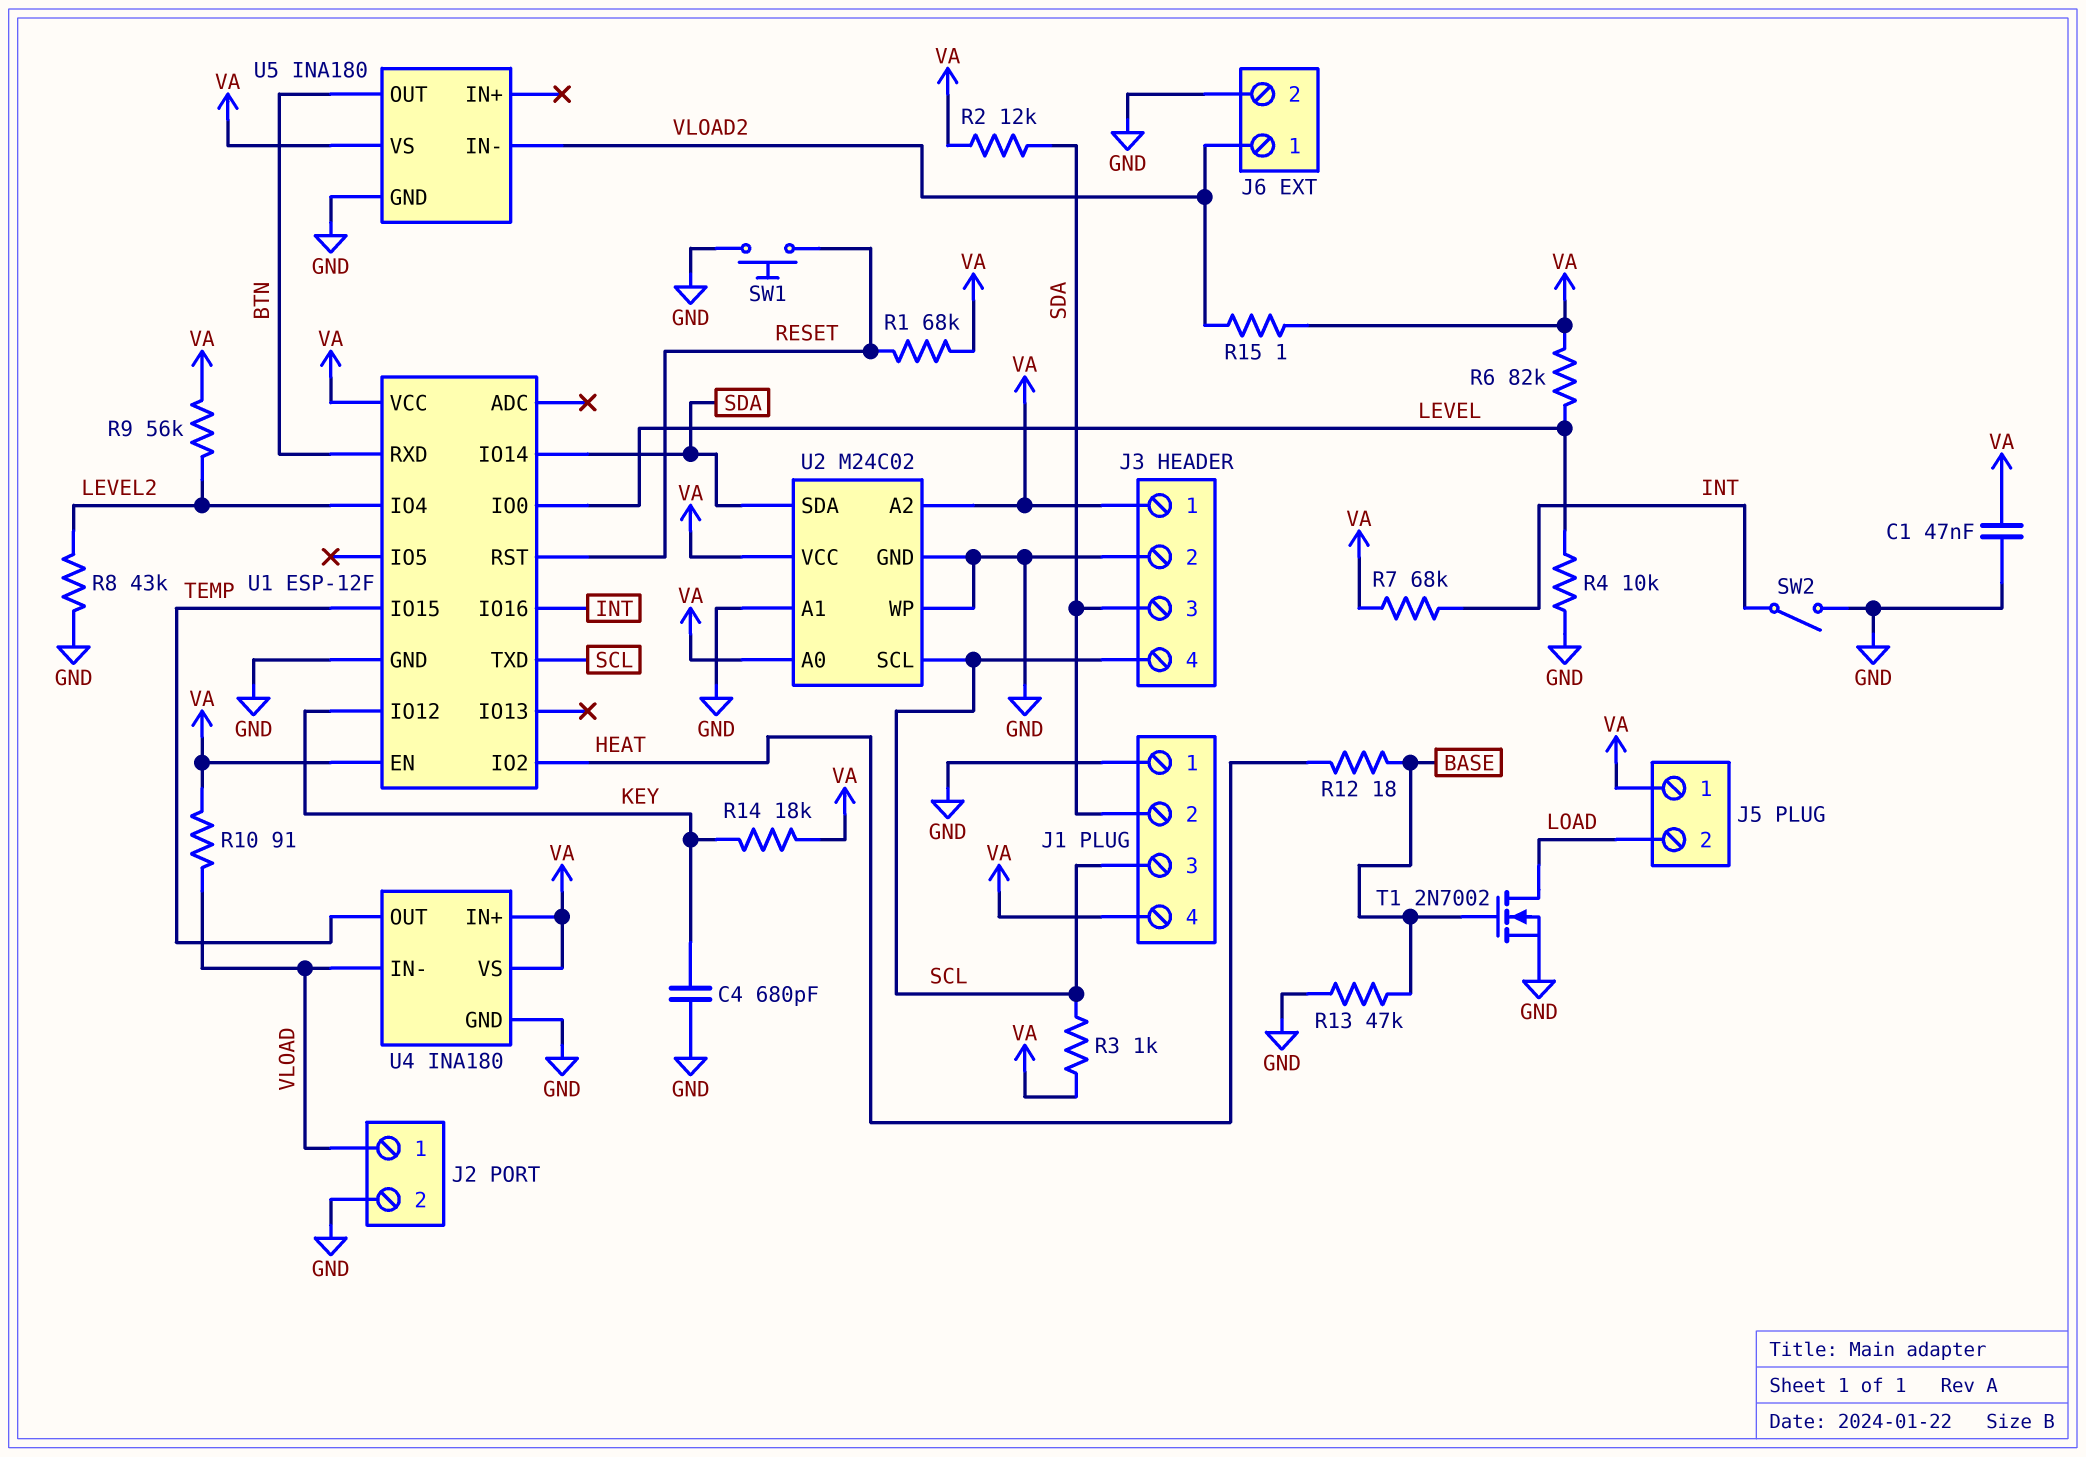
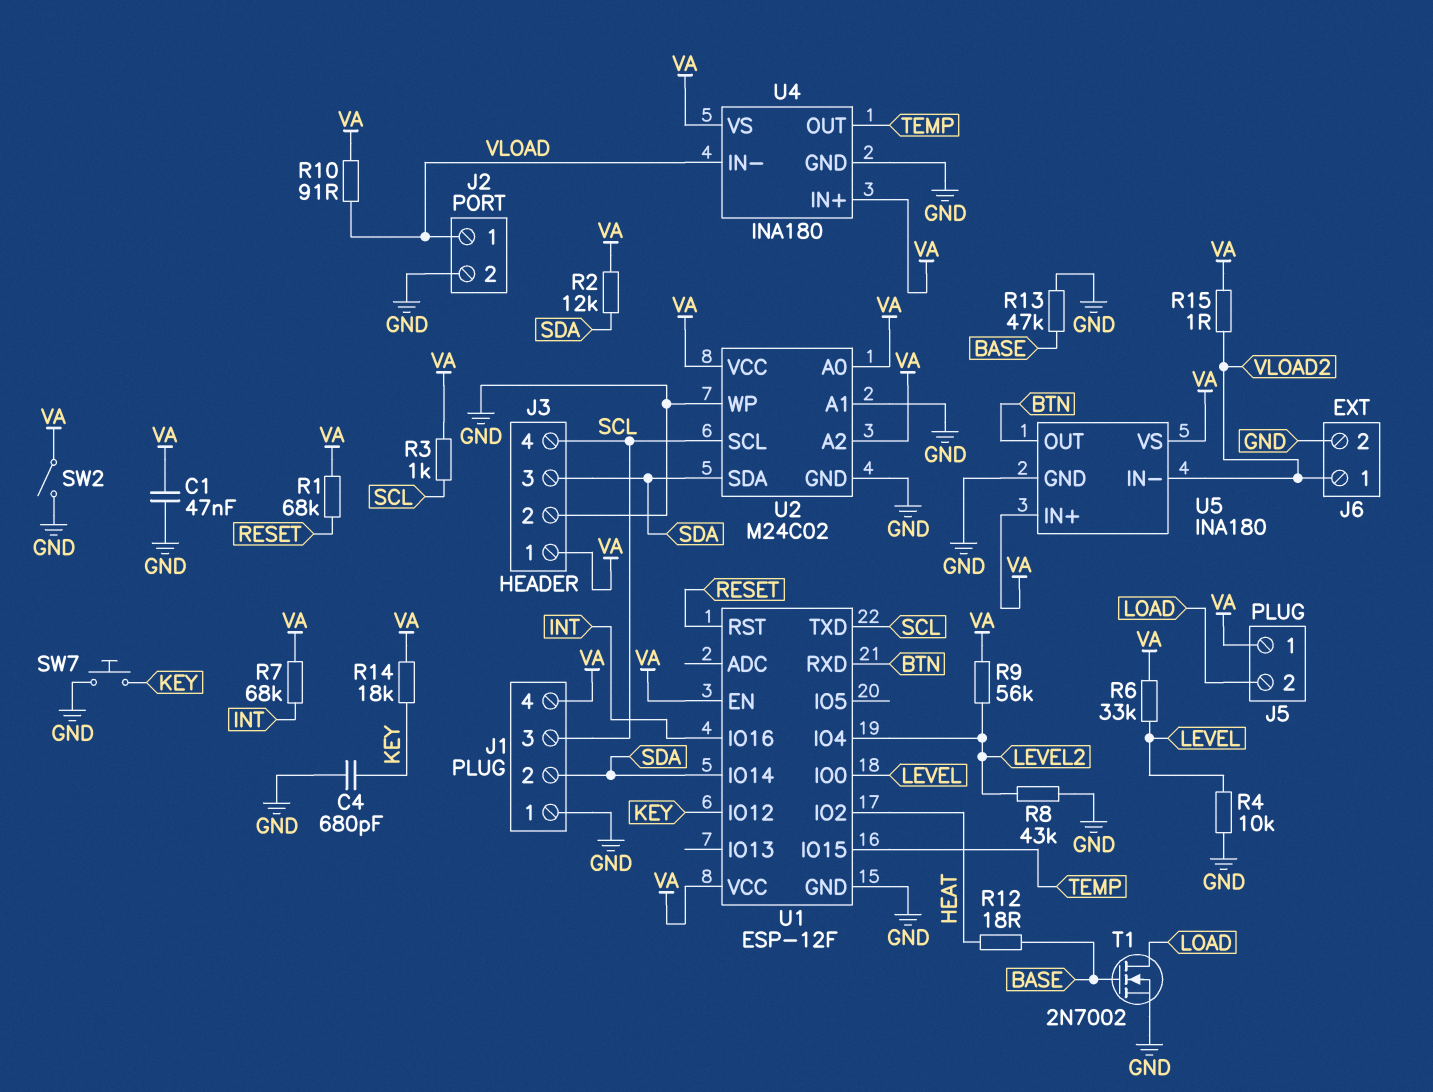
R6: 82k (LEVEL, VA) -> 33k (LEVEL, VA)
SW1: button (GND, RESET) -> none
SW2: switch (GND, INT) -> switch (GND, VA)
SW7: none -> button (GND, KEY)
U5 pin IN+: none -> VA

